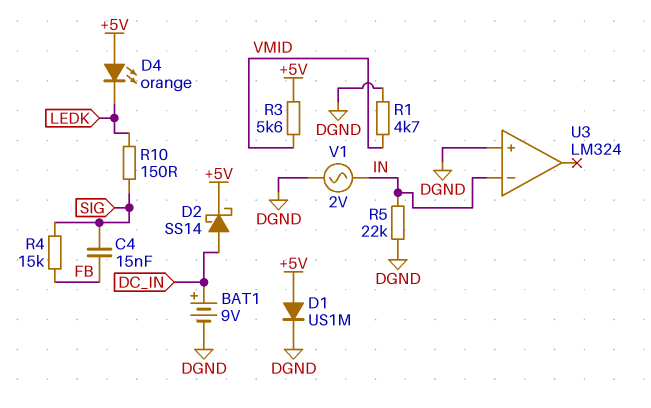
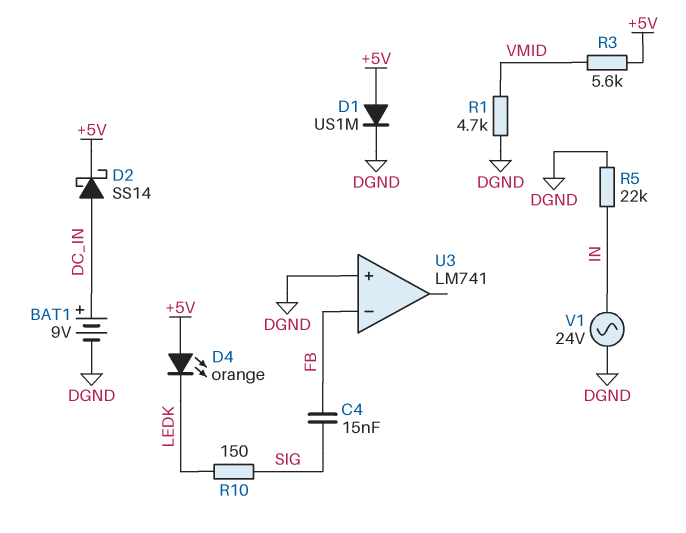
R4: 15k (FB, SIG) -> none
U3: LM324 -> LM741
U3 pin in-: IN -> FB
V1: AC 2V (DGND, IN) -> AC 24V (DGND, IN)

